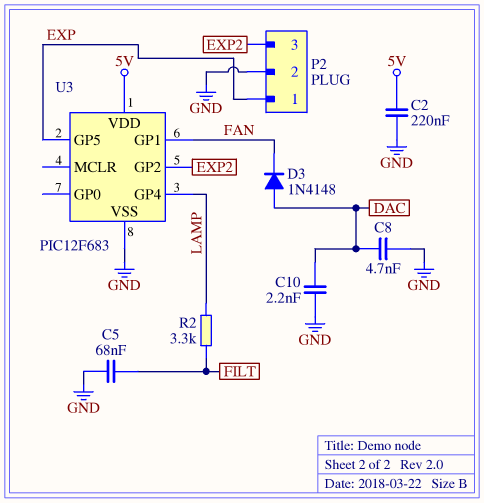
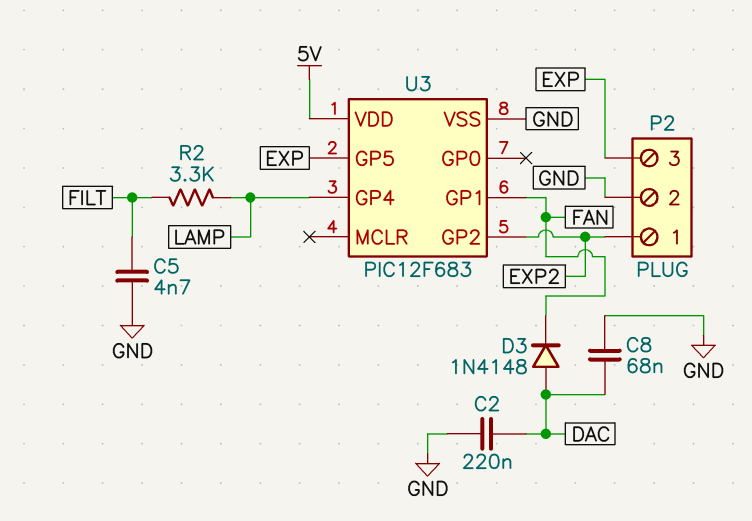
C2: 220nF (5V, GND) -> 220nF (DAC, GND)
C5: 68nF (FILT, GND) -> 4.7nF (FILT, GND)
C8: 4.7nF (DAC, GND) -> 68nF (DAC, GND)
C10: 2.2nF (DAC, GND) -> none
P2 pin 1: EXP -> EXP2
P2 pin 3: EXP2 -> EXP

